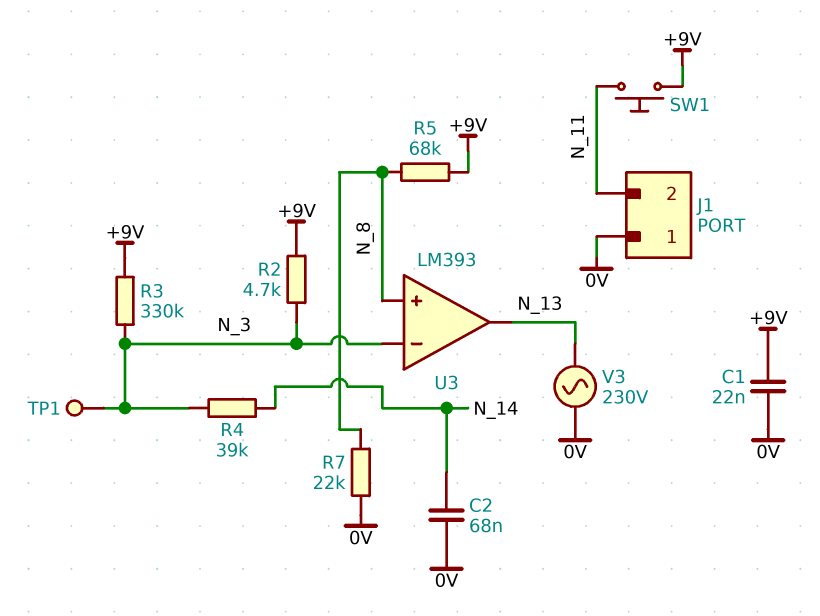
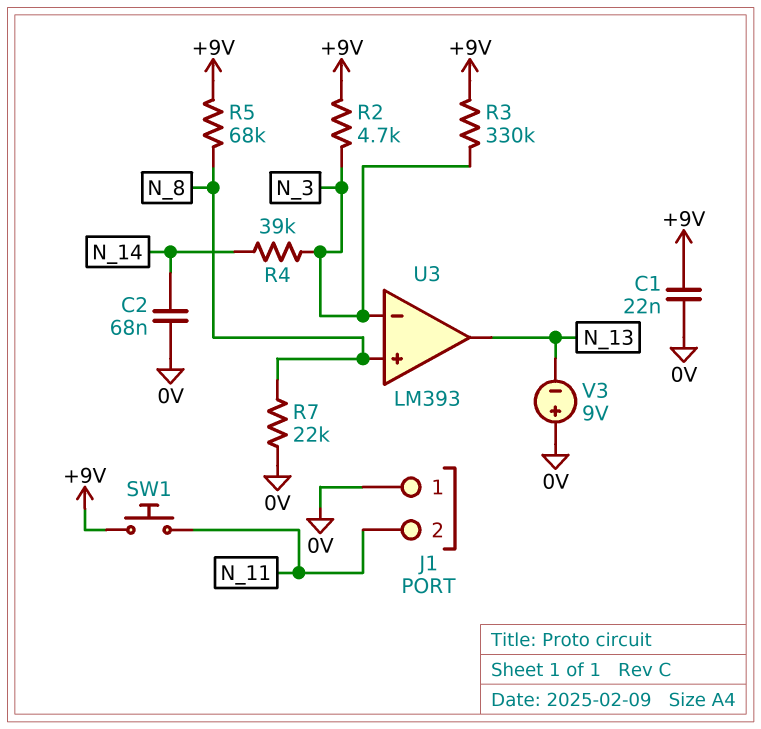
TP1: test point (N_3) -> none
V3: AC 230V (0V, N_13) -> 9V (plus 0V, minus N_13)

